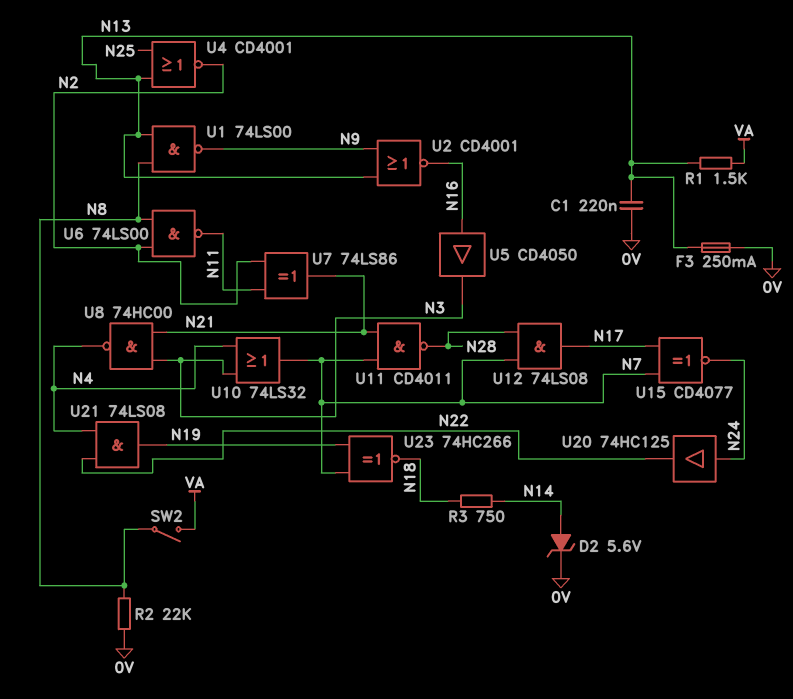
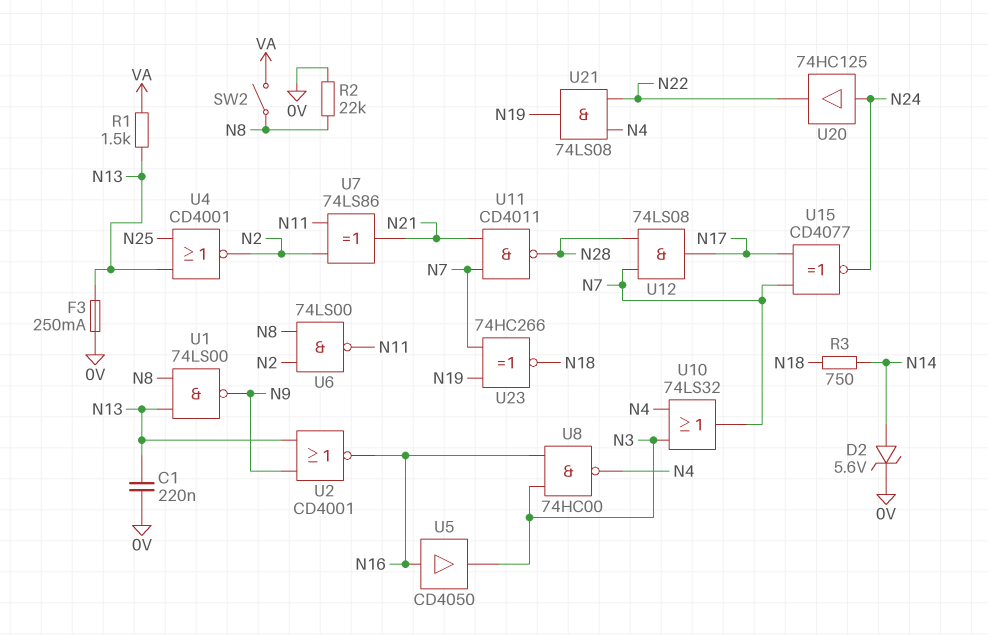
U8: NAND 74HC00 (in N3, in N21, out N4) -> NAND 74HC00 (in N3, in N16, out N4)

